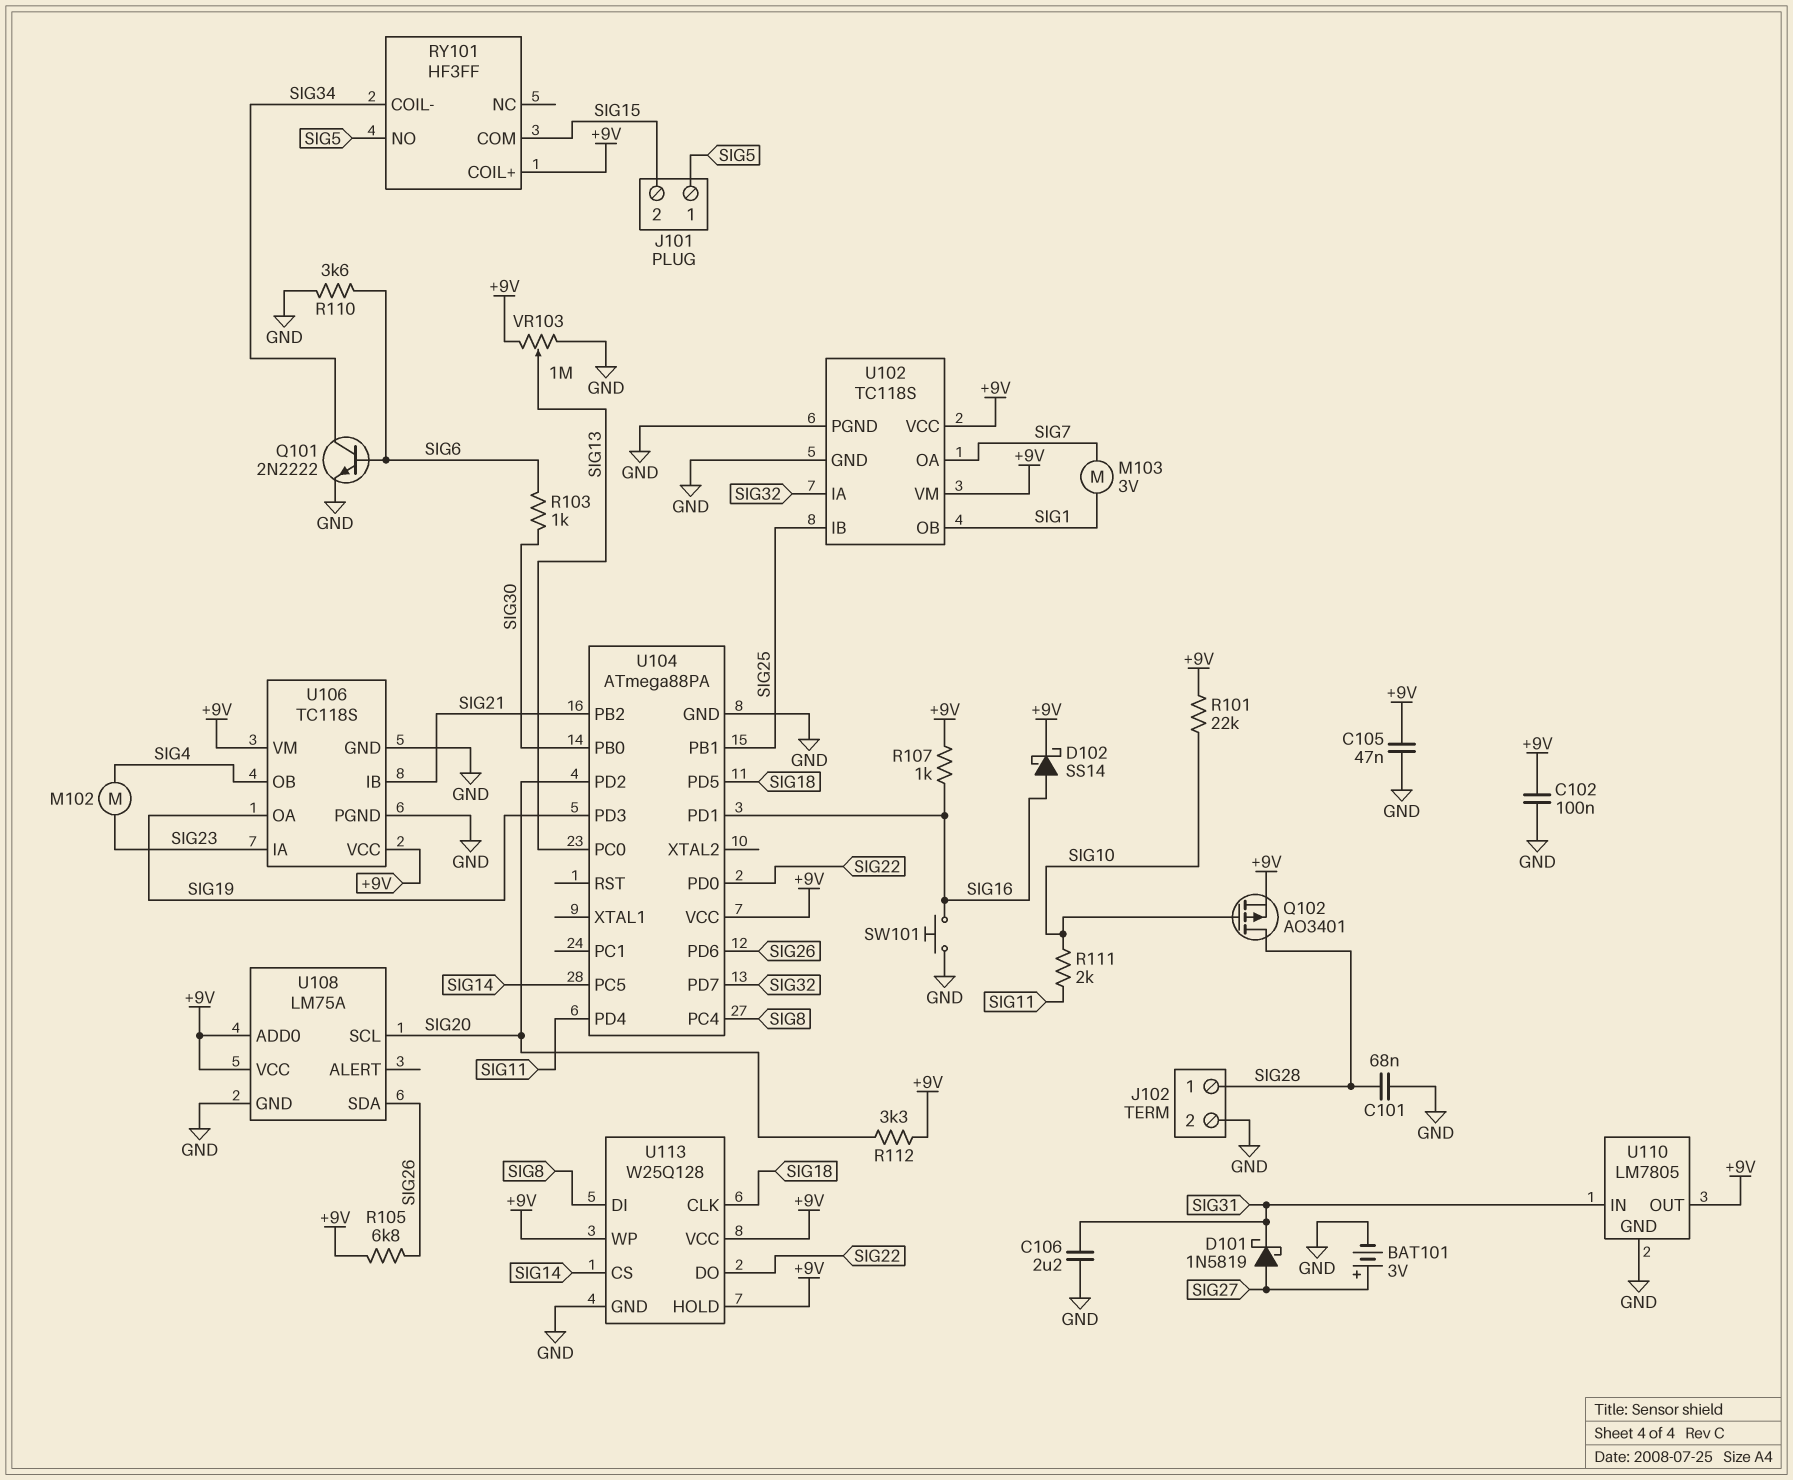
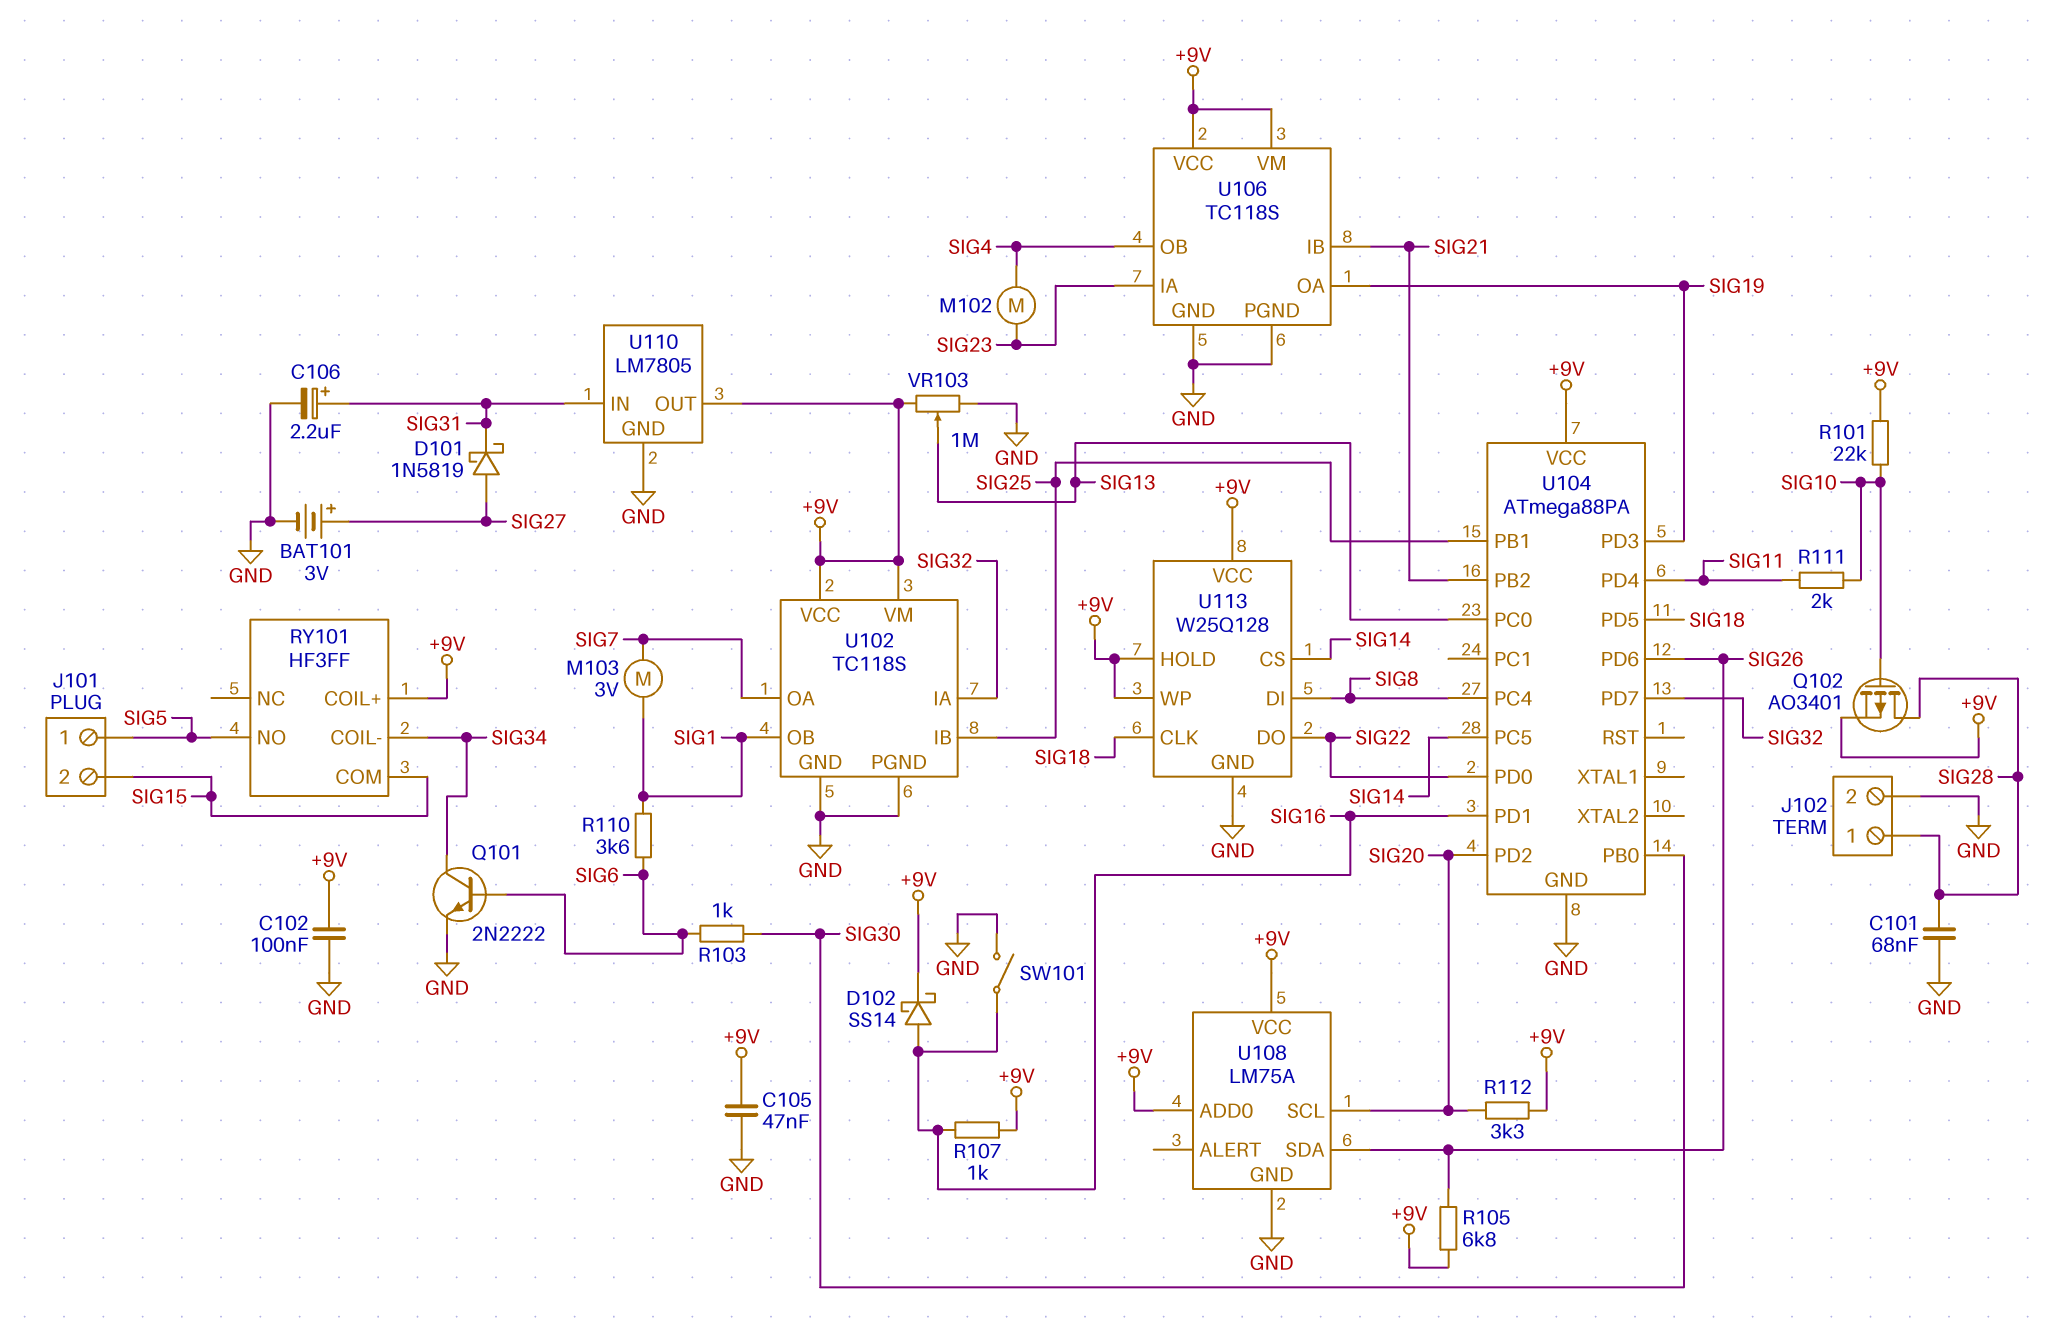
C106: 2.2uF (GND, SIG31) -> 2.2uF (plus SIG31, minus GND)
R110: 3.6k (GND, SIG6) -> 3.6k (SIG1, SIG6)
SW101: button (GND, SIG16) -> switch (GND, SIG16)

